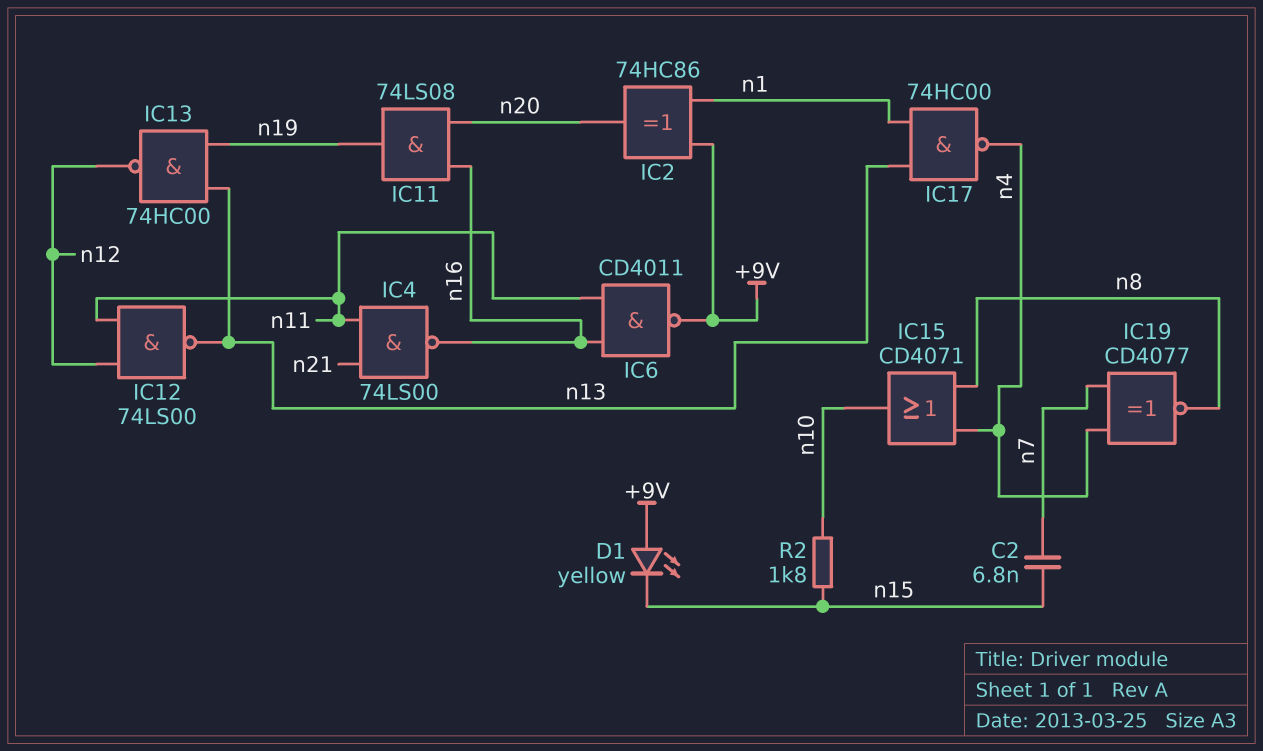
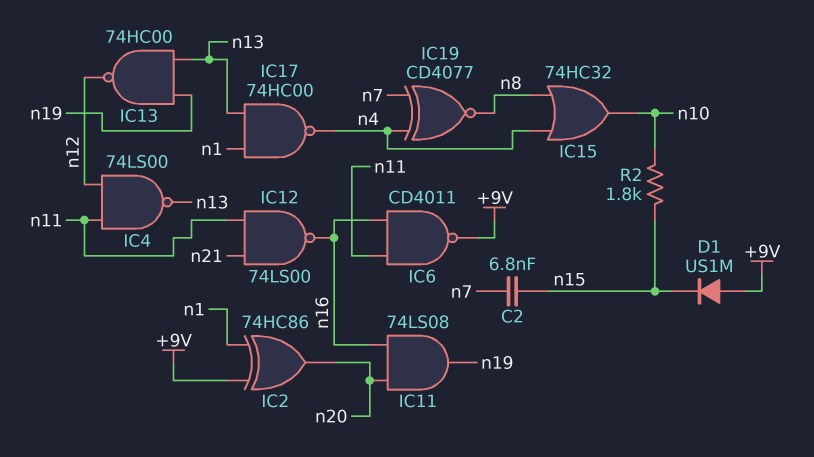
D1: LED yellow (A +9V, K n15) -> diode US1M (A +9V, K n15)
IC4: NAND 74LS00 (in n11, in n21, out n16) -> NAND 74LS00 (in n11, in n12, out n13)
IC12: NAND 74LS00 (in n11, in n12, out n13) -> NAND 74LS00 (in n11, in n21, out n16)
IC15: OR CD4071 (in n4, in n8, out n10) -> OR 74HC32 (in n4, in n8, out n10)

